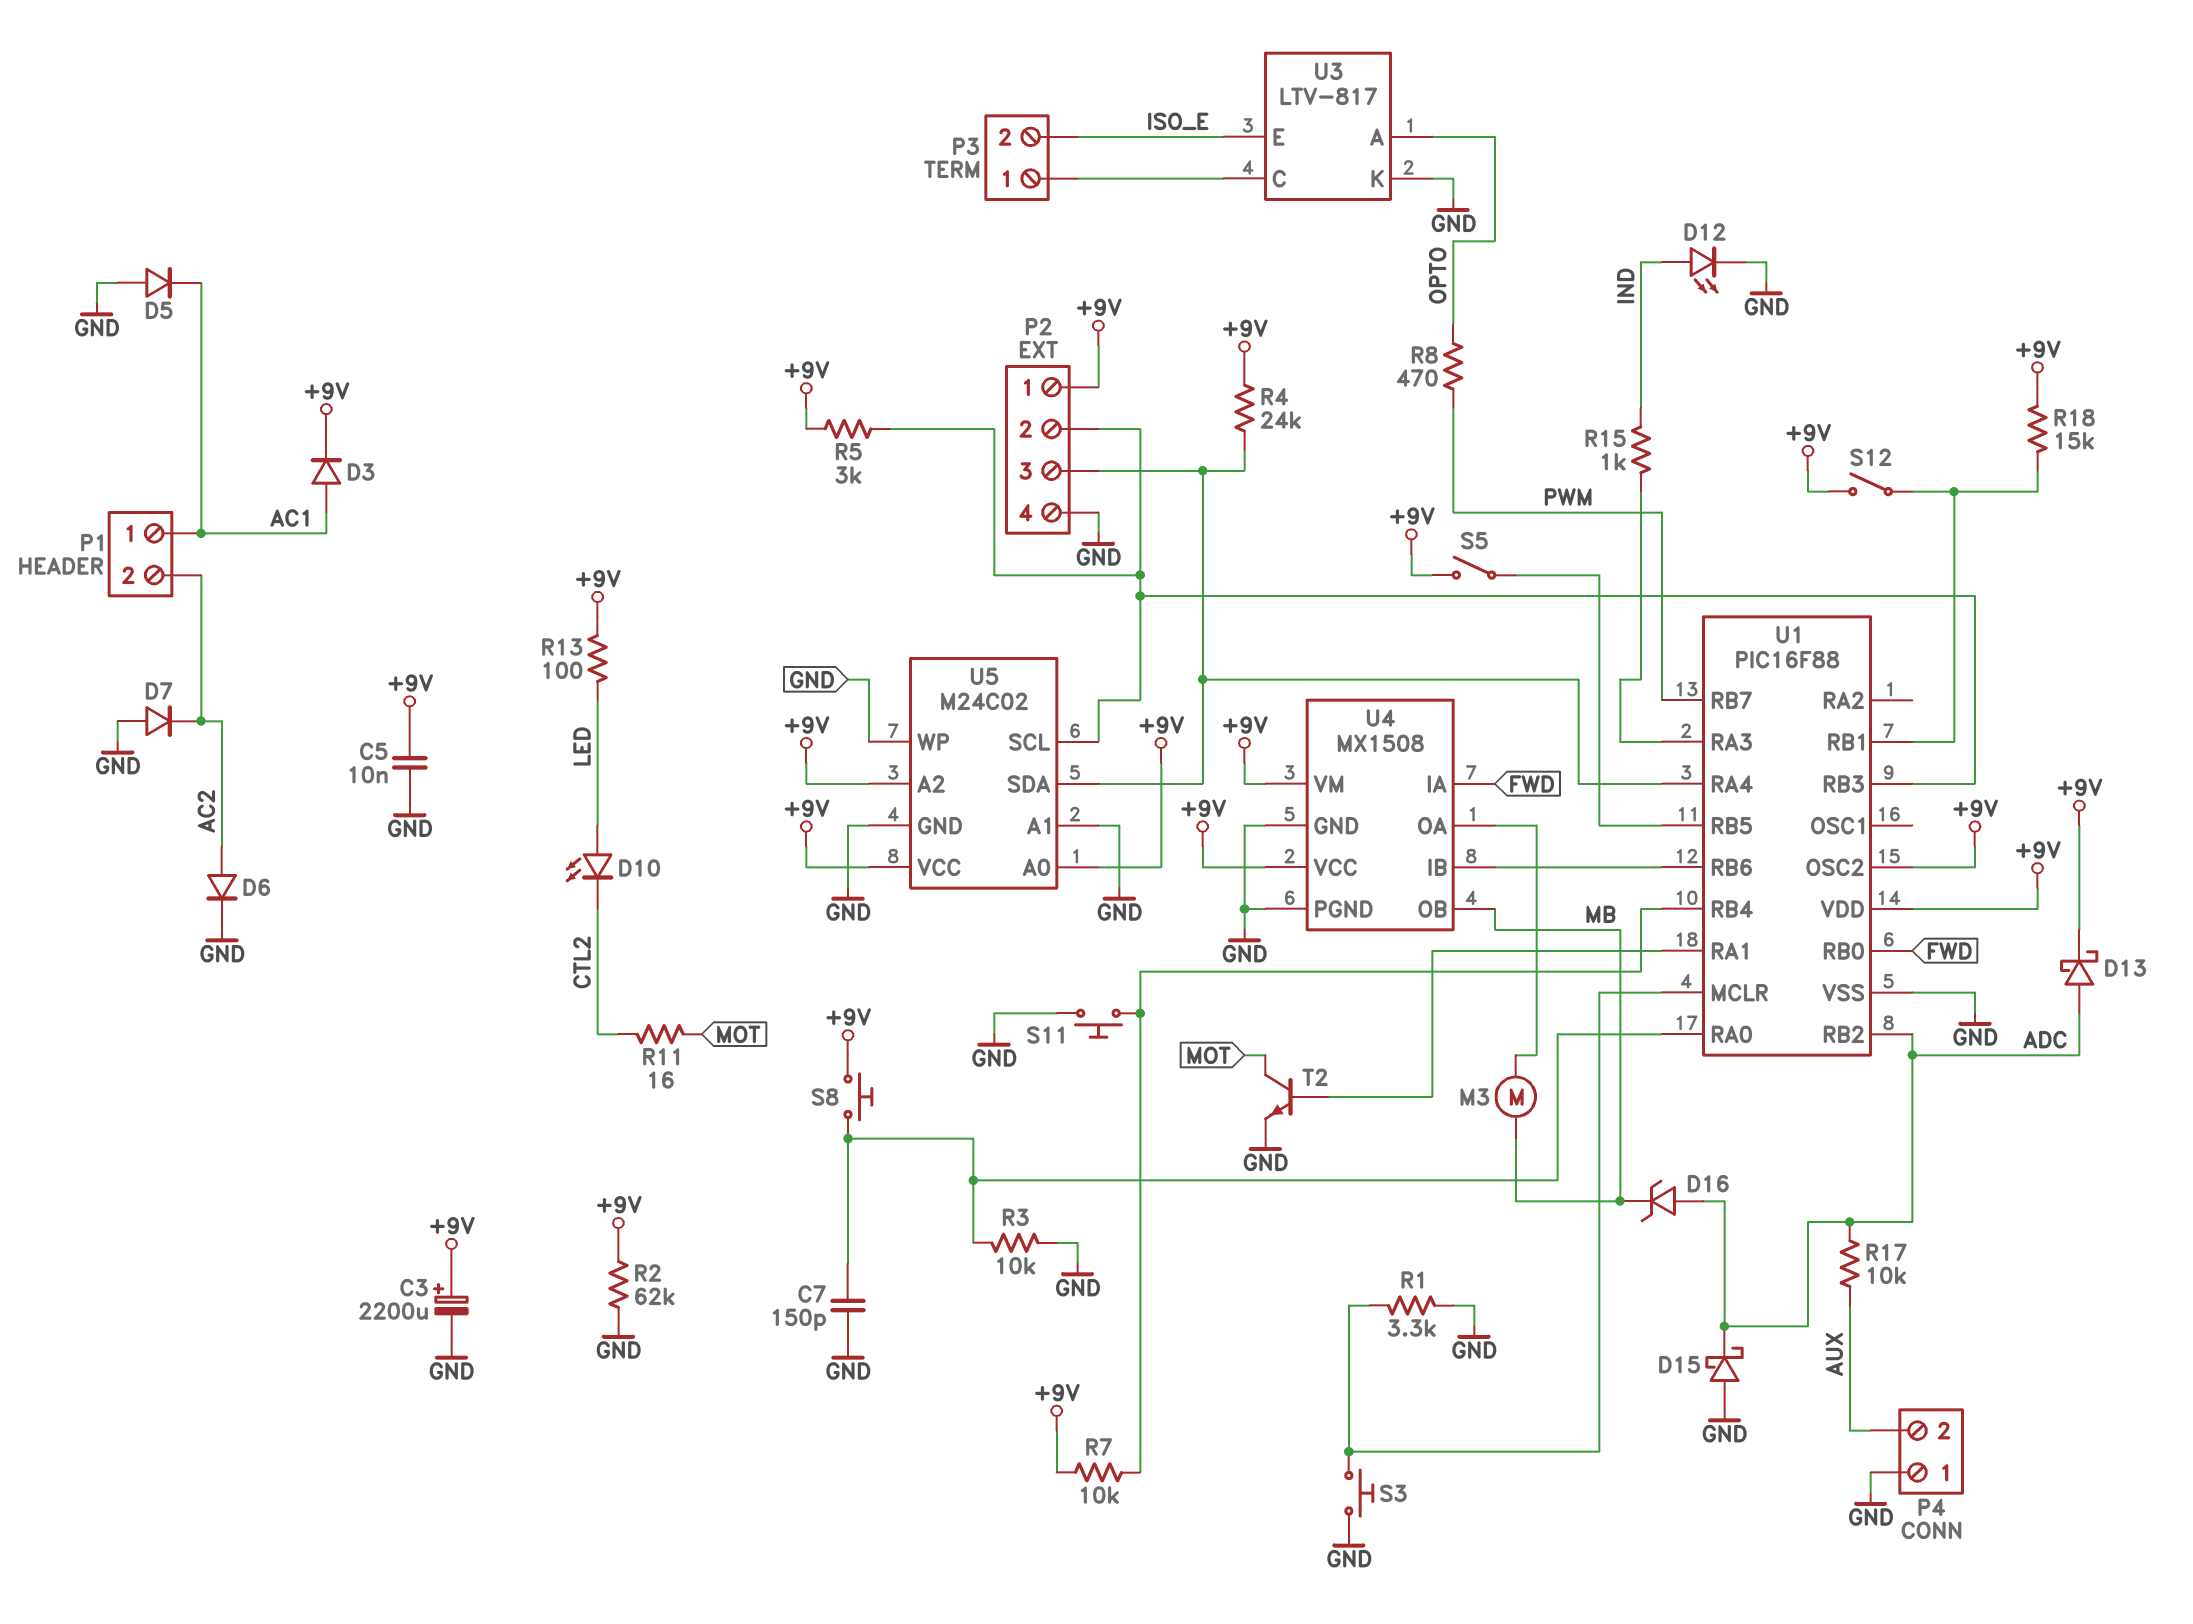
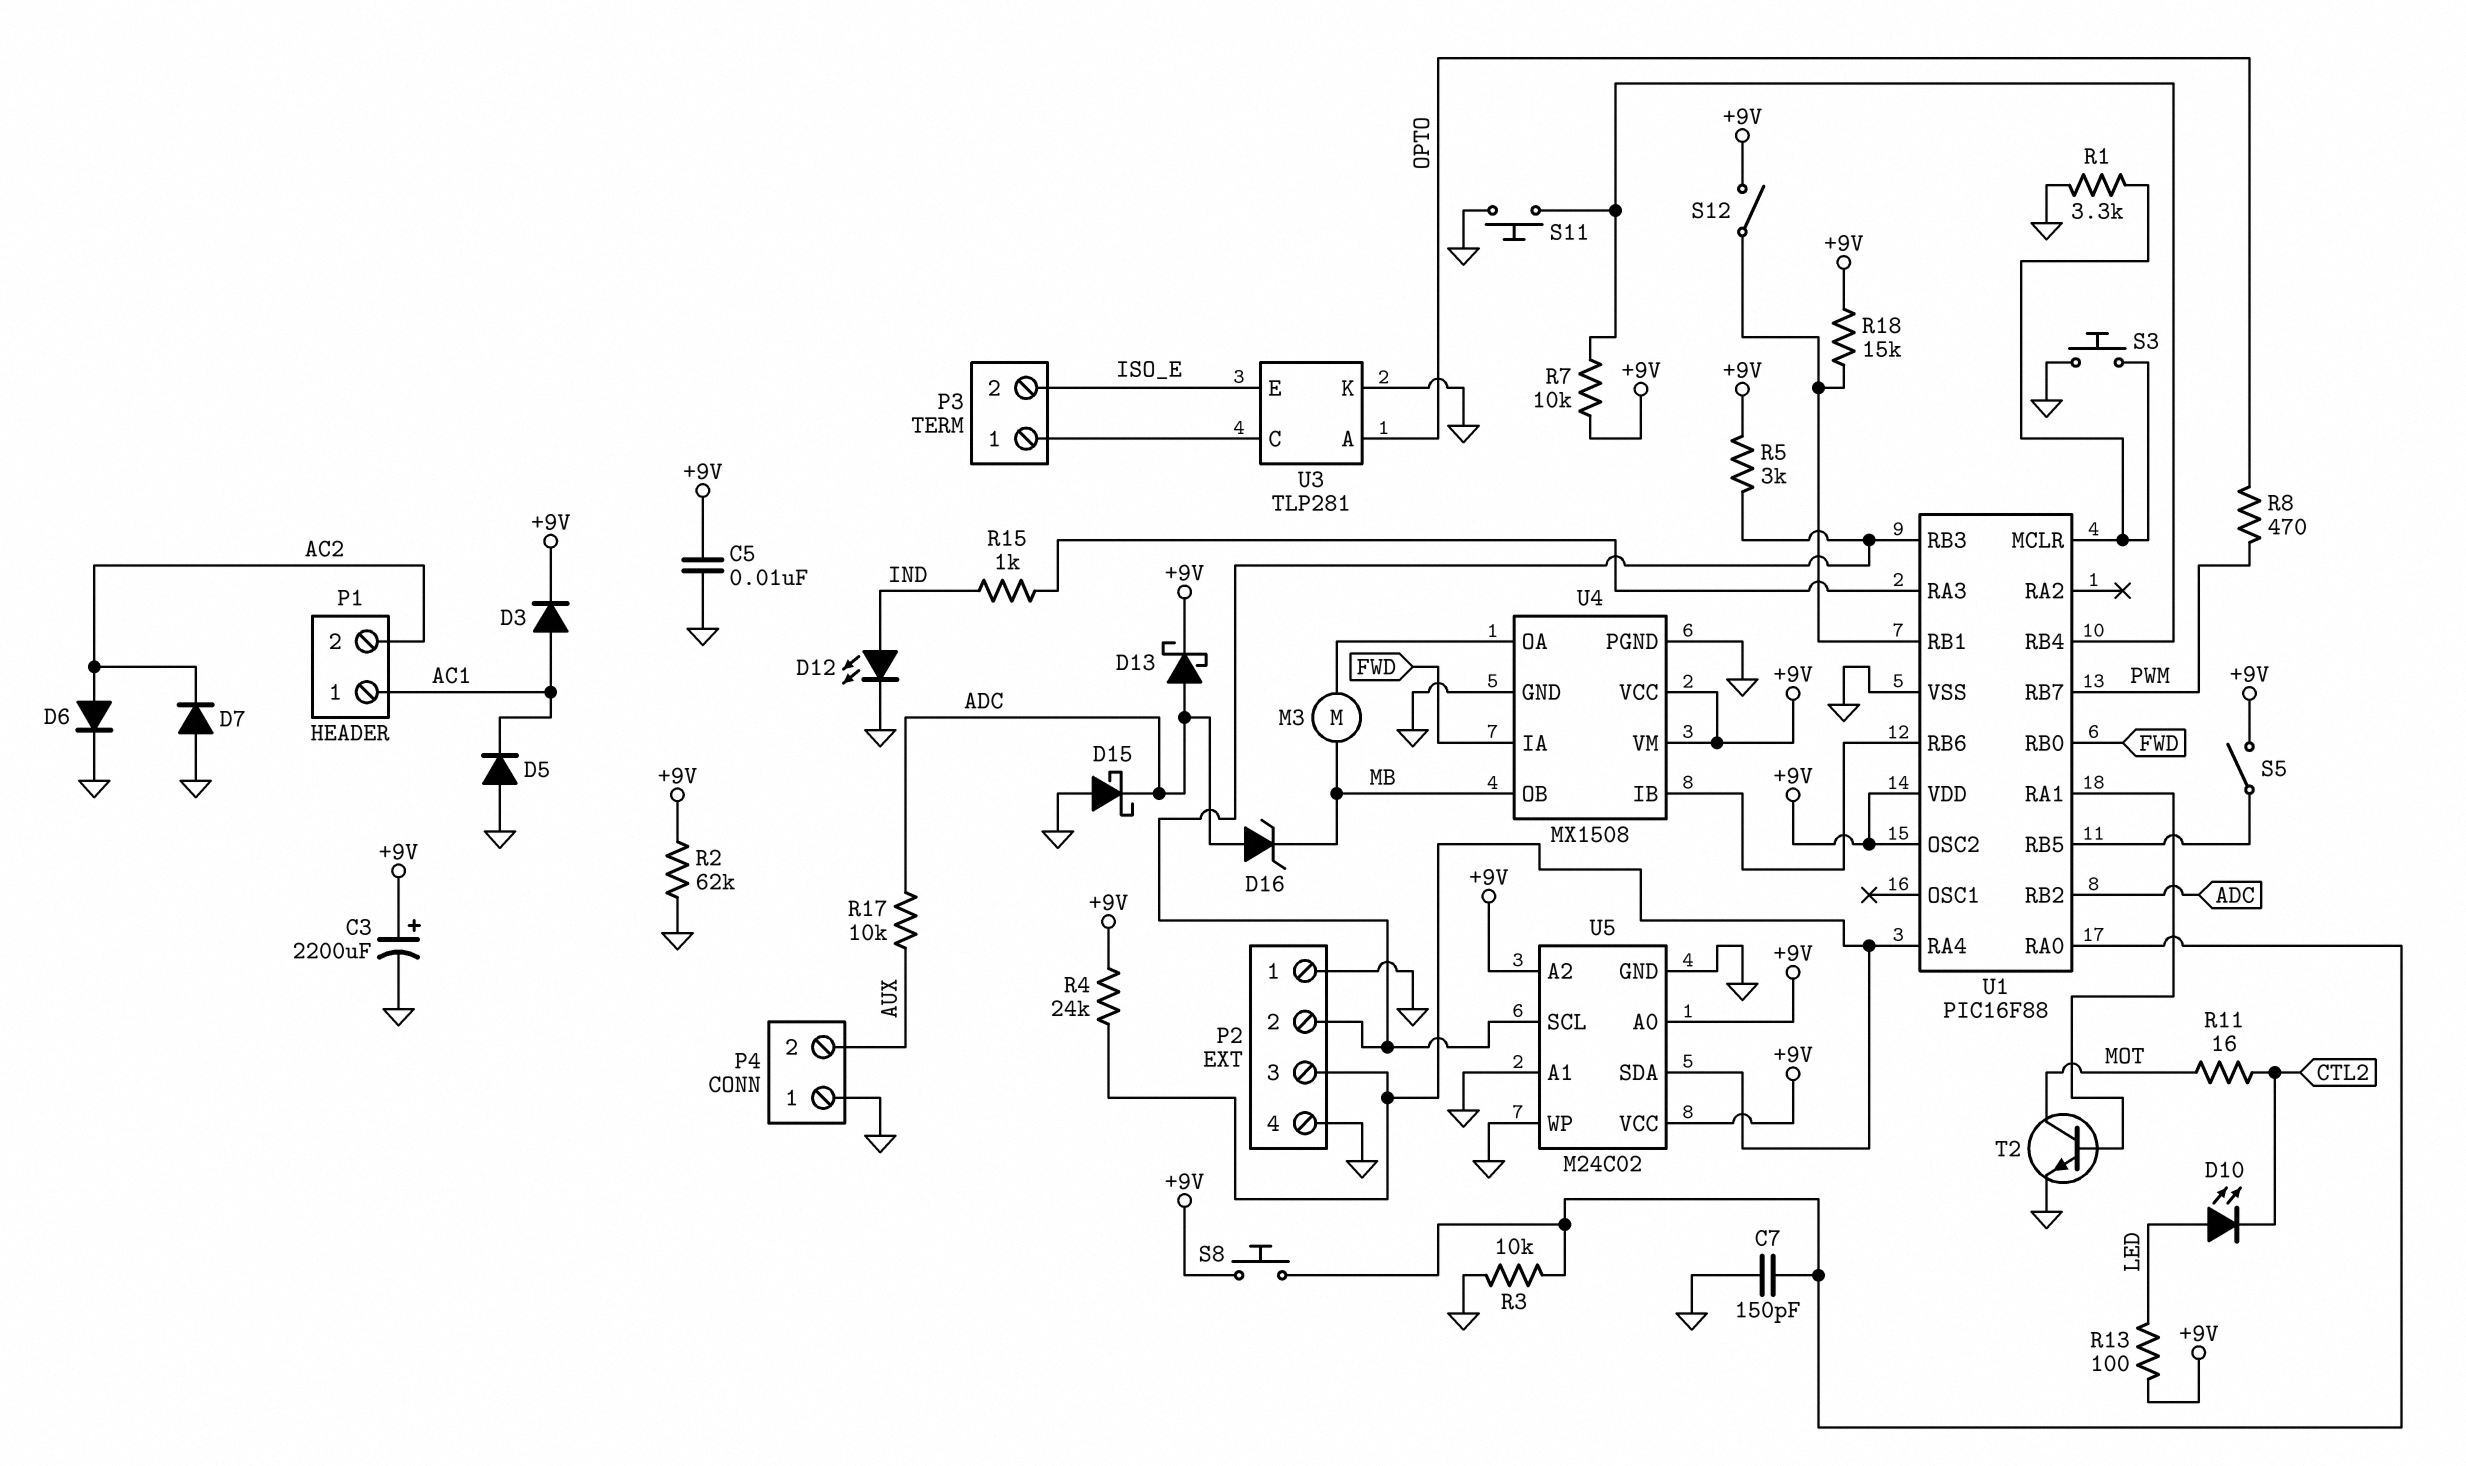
P2 pin 1: +9V -> GND
U3: LTV-817 -> TLP281

